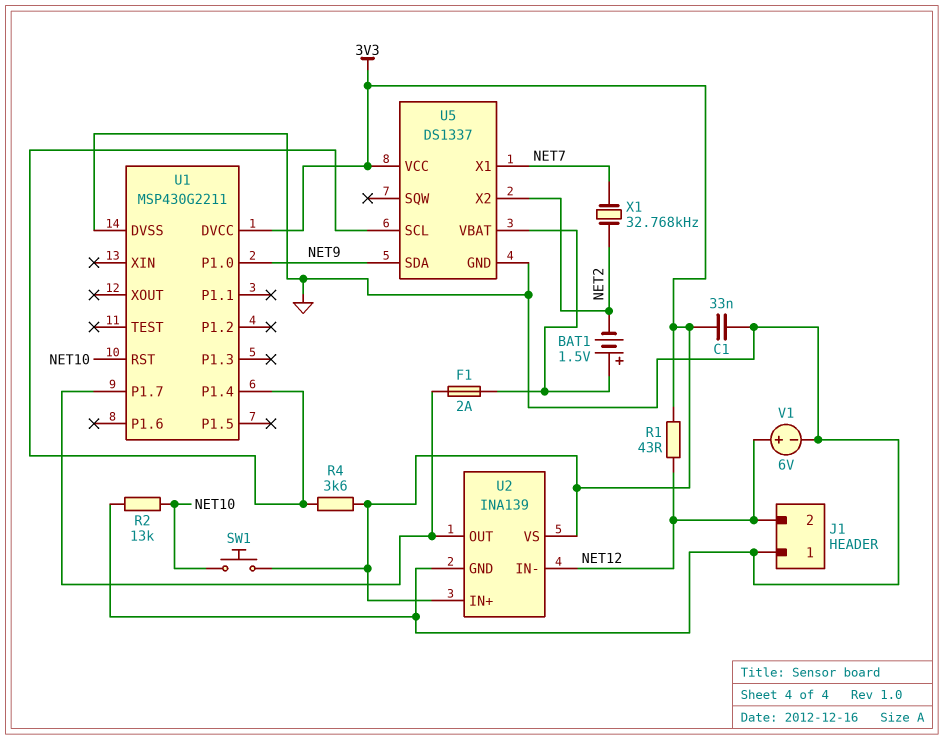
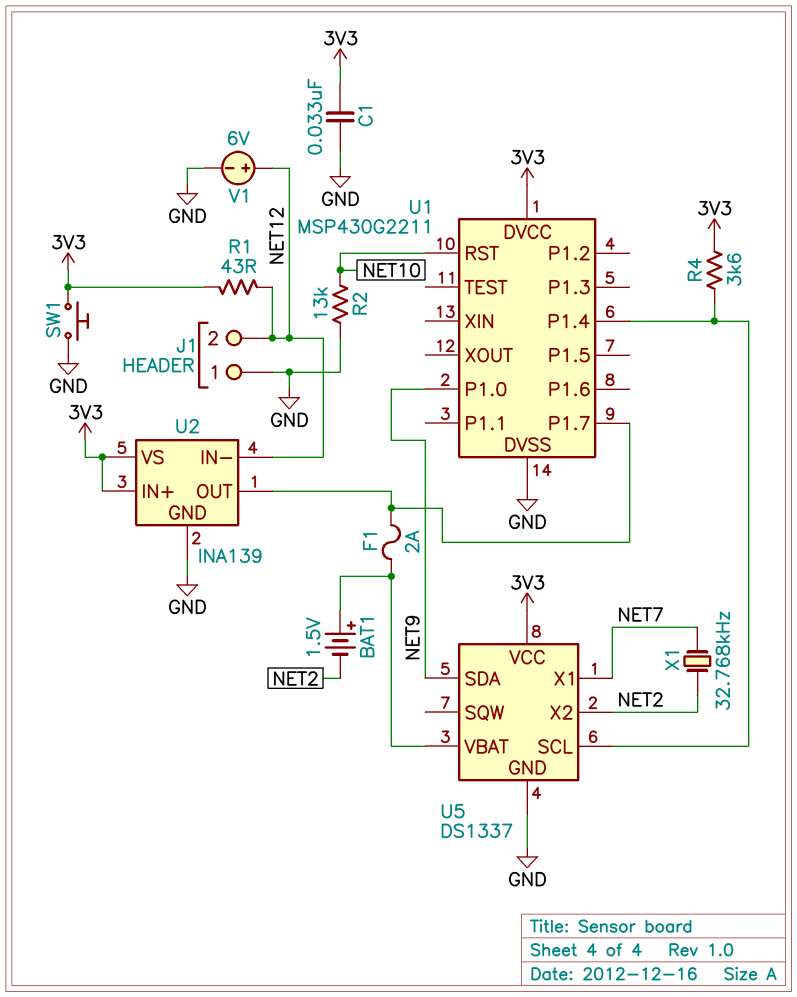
SW1: button (3V3, NET10) -> button (3V3, GND)

